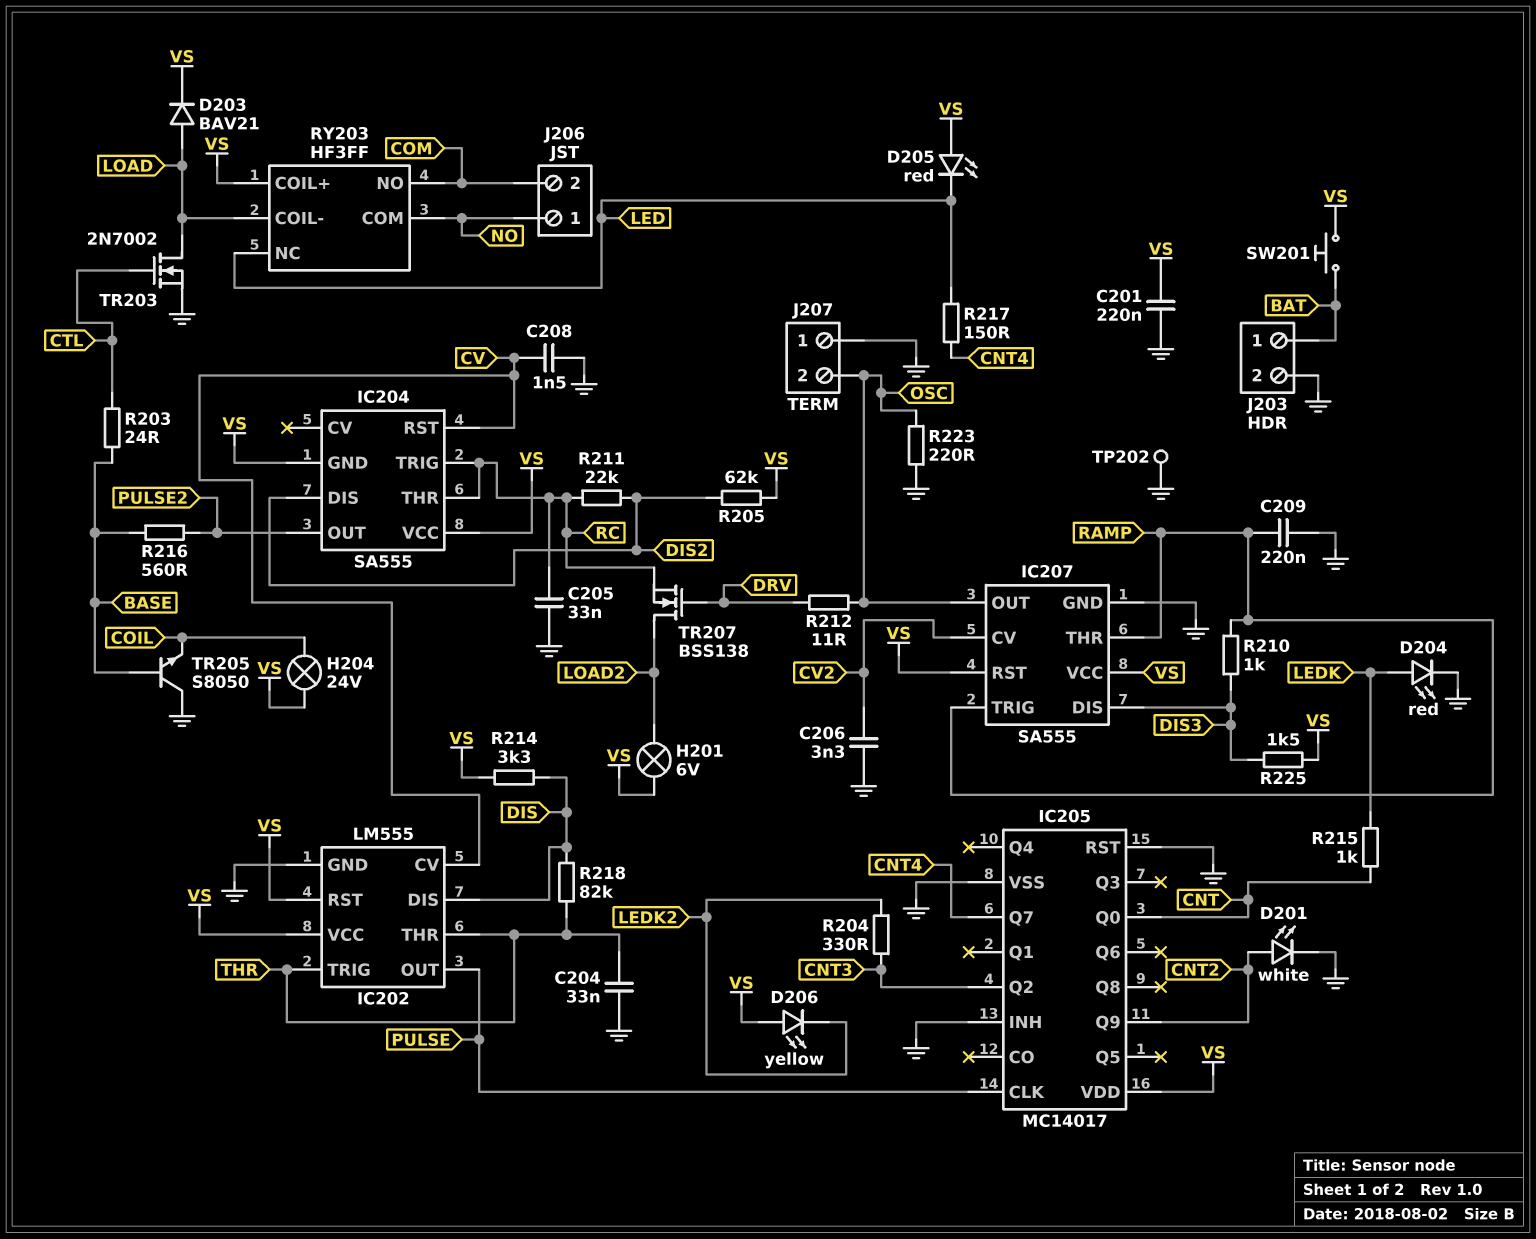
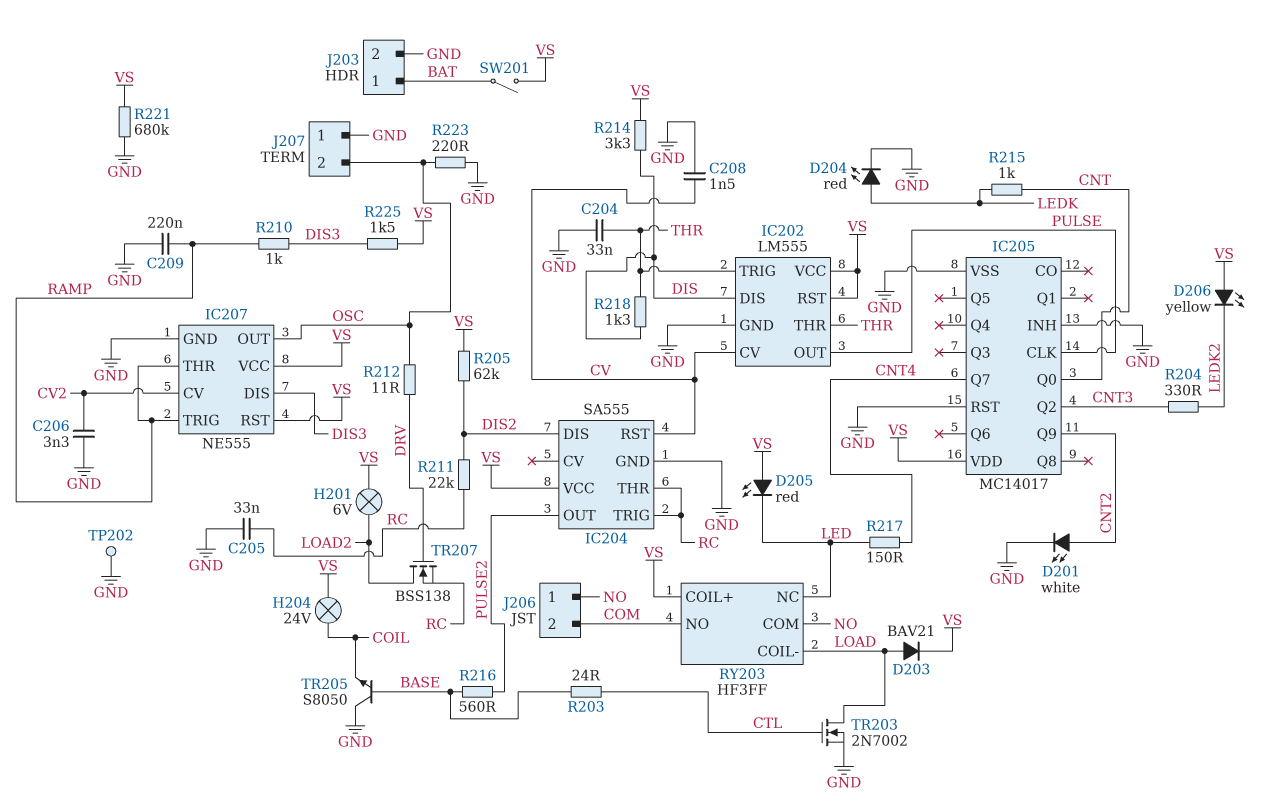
C201: 220nF (GND, VS) -> none
IC204 pin GND: VS -> GND
IC207: SA555 -> NE555
R218: 82k (DIS, THR) -> 1.3k (DIS, THR)
R221: none -> 680k (GND, VS)
SW201: button (BAT, VS) -> switch (BAT, VS)

